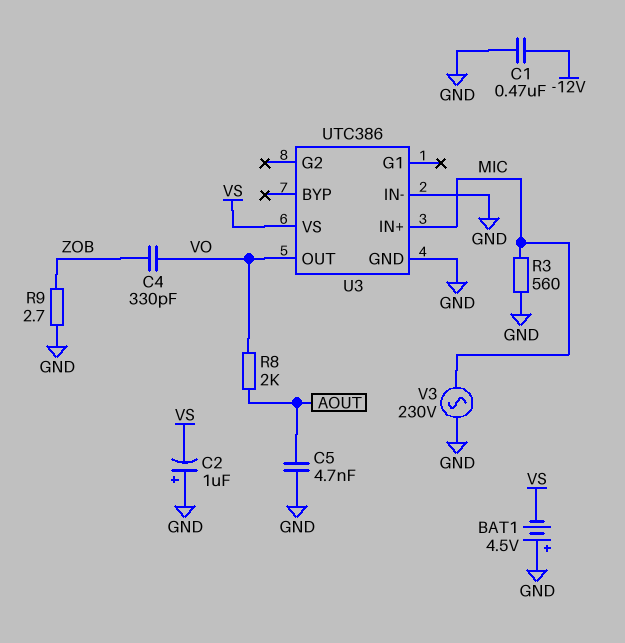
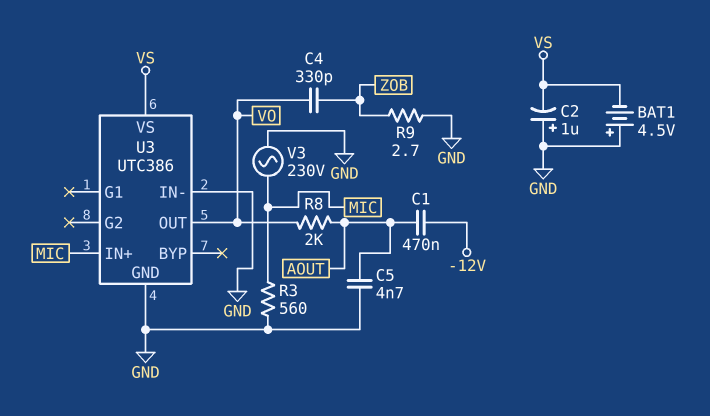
C1: 470nF (-12V, GND) -> 470nF (-12V, AOUT)

